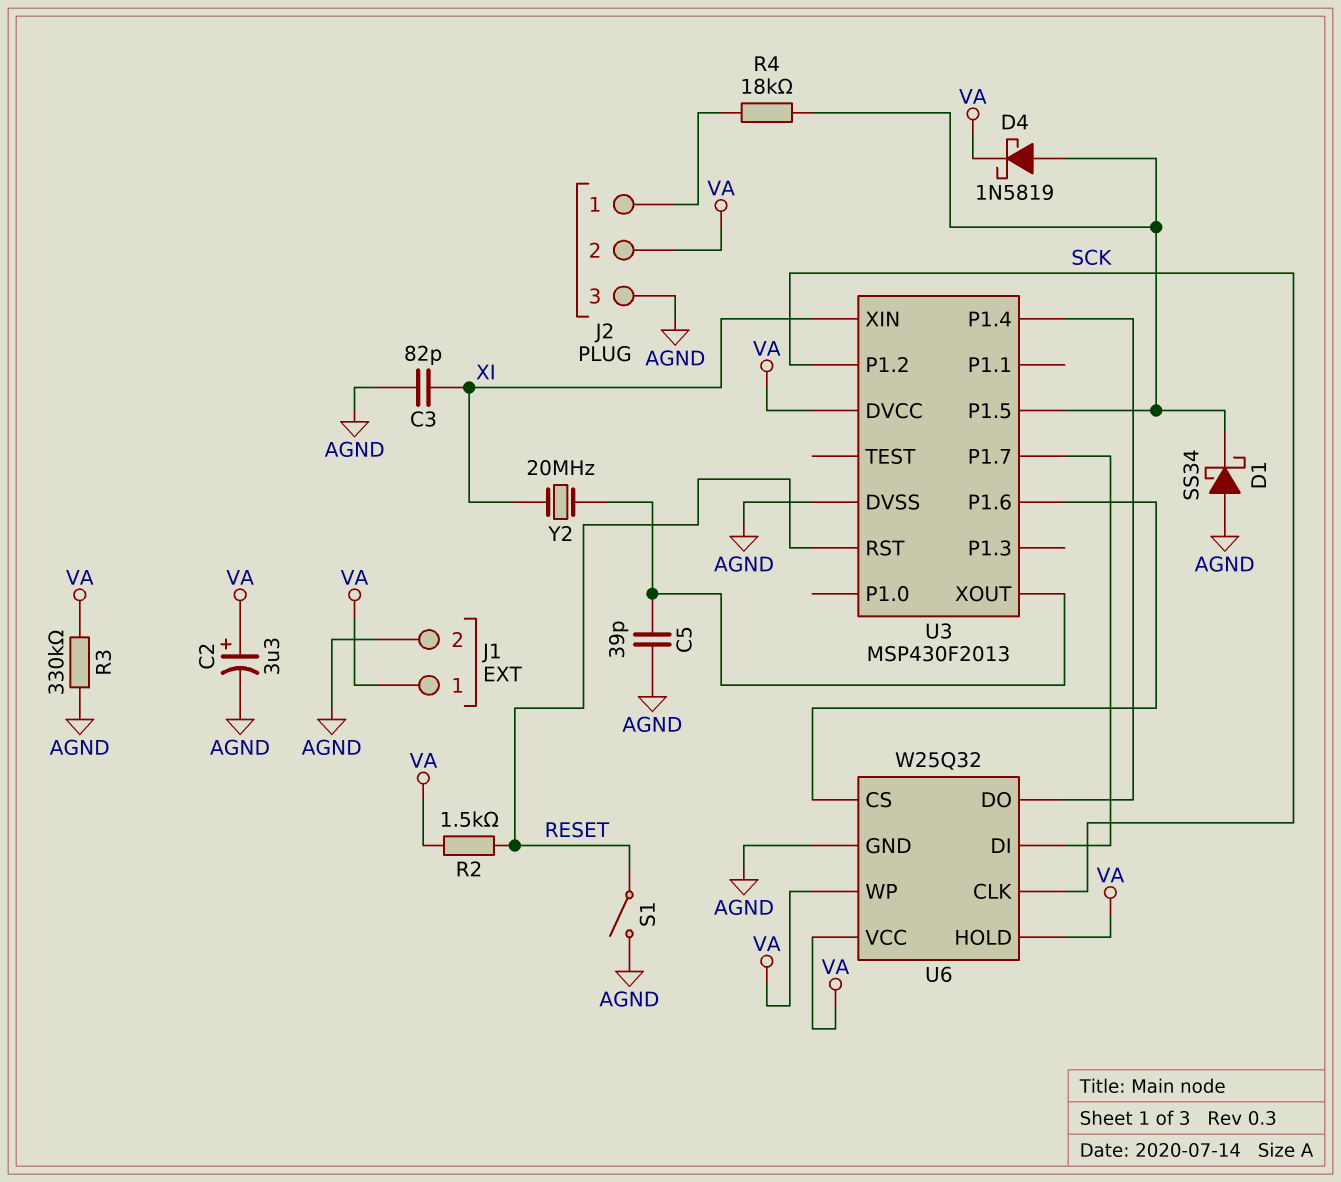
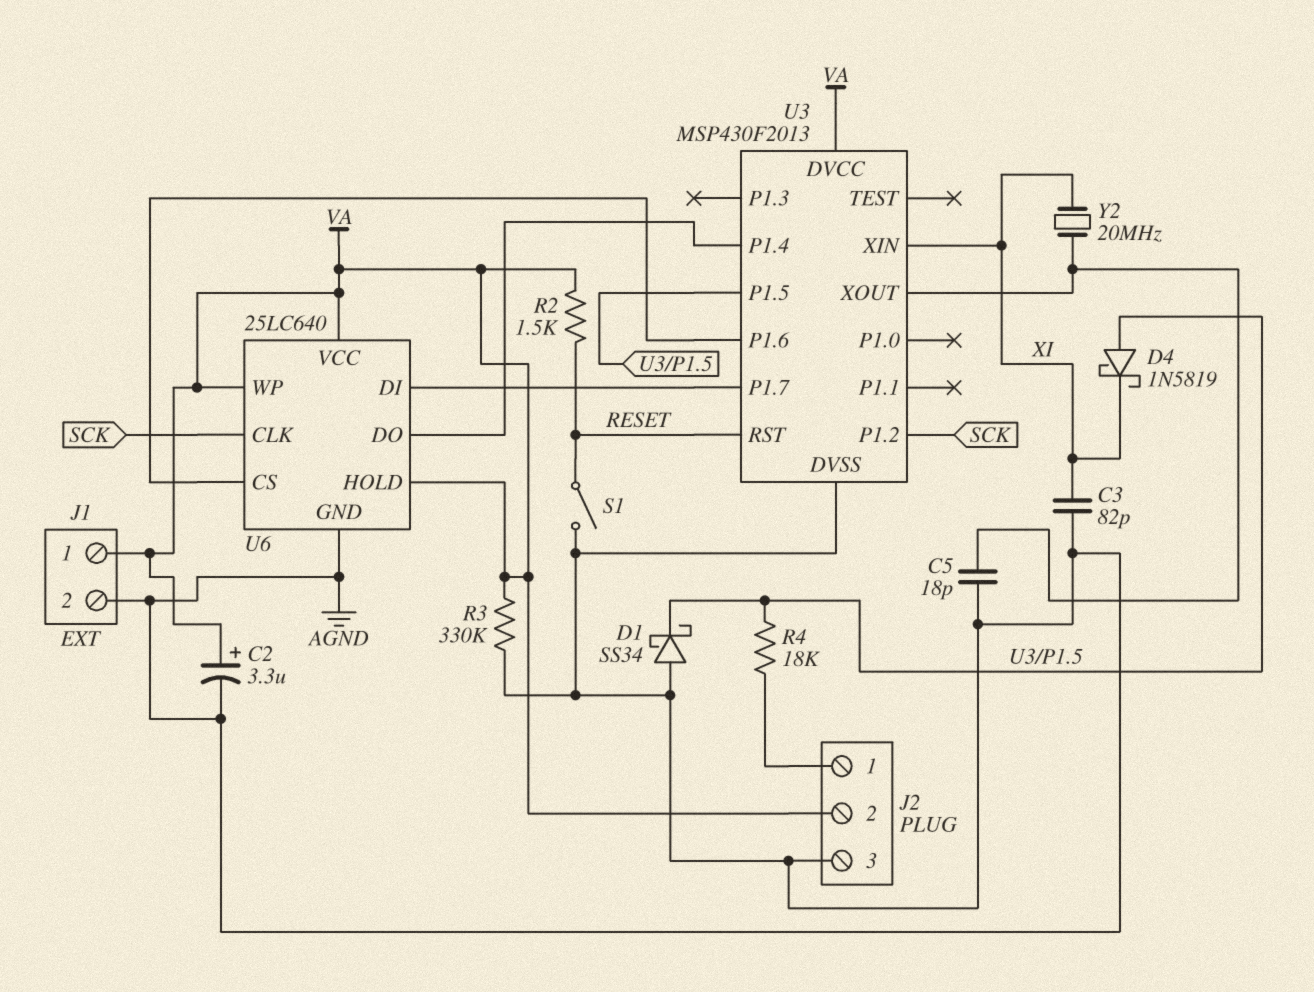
C5: 39pF (AGND, U3/XOUT) -> 18pF (AGND, U3/XOUT)
D4: schottky 1N5819 (A U3/P1.5, K VA) -> schottky 1N5819 (A U3/P1.5, K XI)
U6: W25Q32 -> 25LC640

